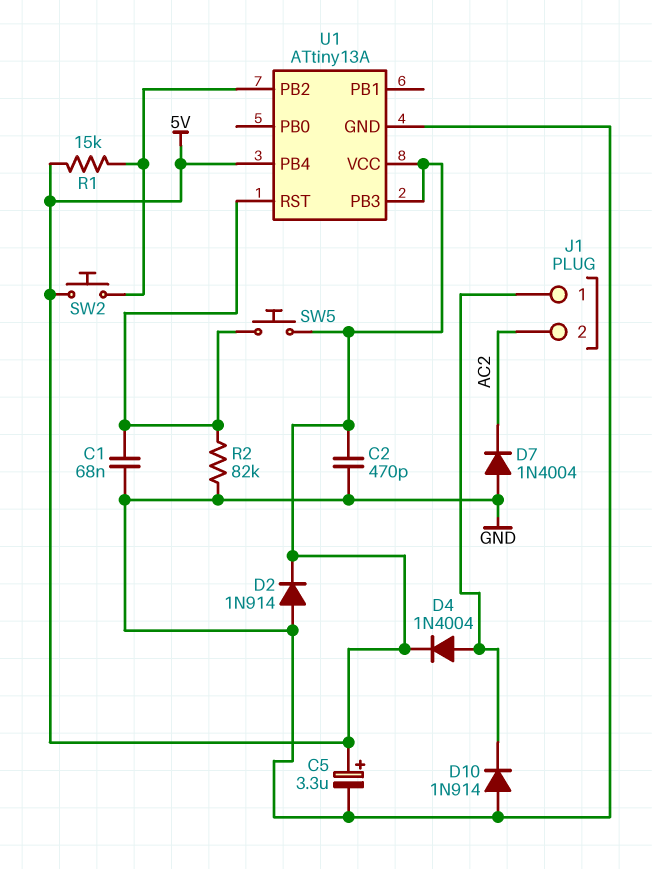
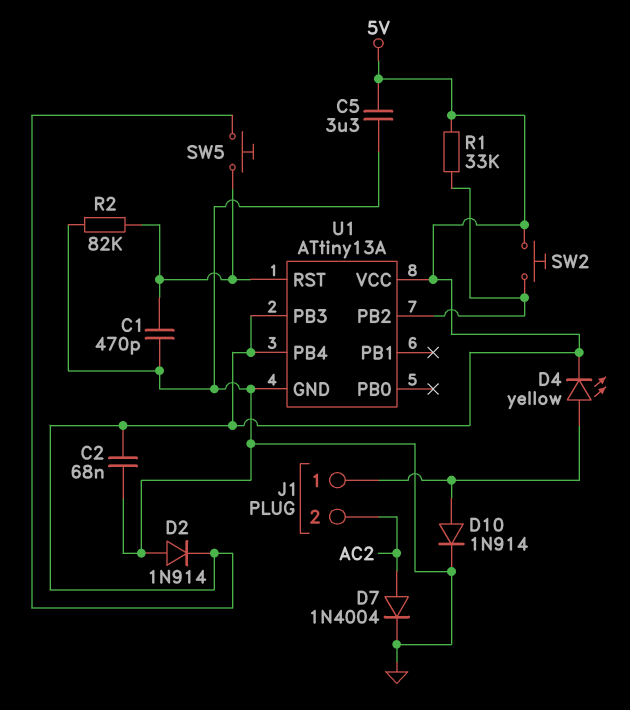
C1: 68nF (GND, U1/RST) -> 470pF (GND, U1/RST)
C2: 470pF (5V, GND) -> 68nF (5V, GND)
C5: 3.3uF (plus 5V, minus GND) -> 3.3uF (5V, GND)
D4: diode 1N4004 (A J1/1, K 5V) -> LED yellow (A J1/1, K 5V)
D7: diode 1N4004 (A GND, K AC2) -> diode 1N4004 (A AC2, K GND)
D10: diode 1N914 (A GND, K J1/1) -> diode 1N914 (A J1/1, K GND)
R1: 15k (5V, U1/PB2) -> 33k (5V, U1/PB2)

